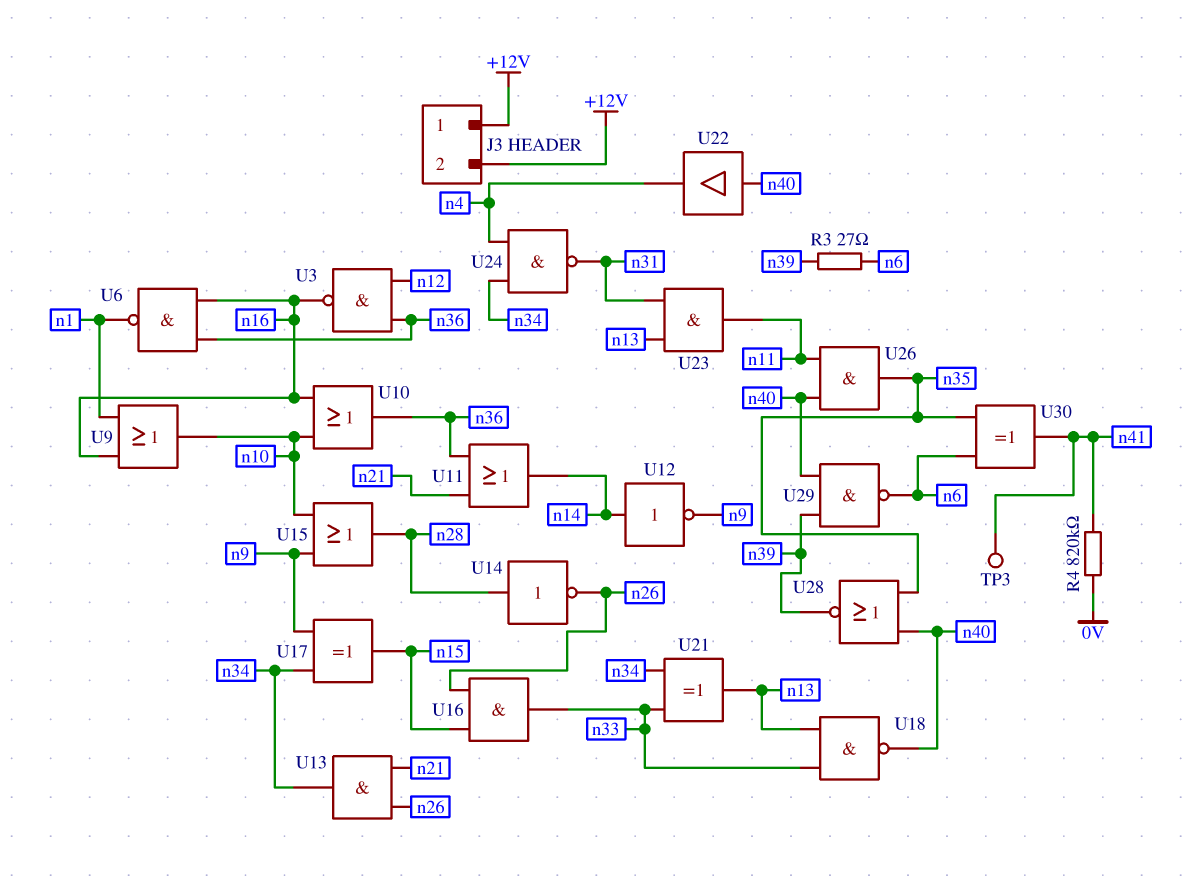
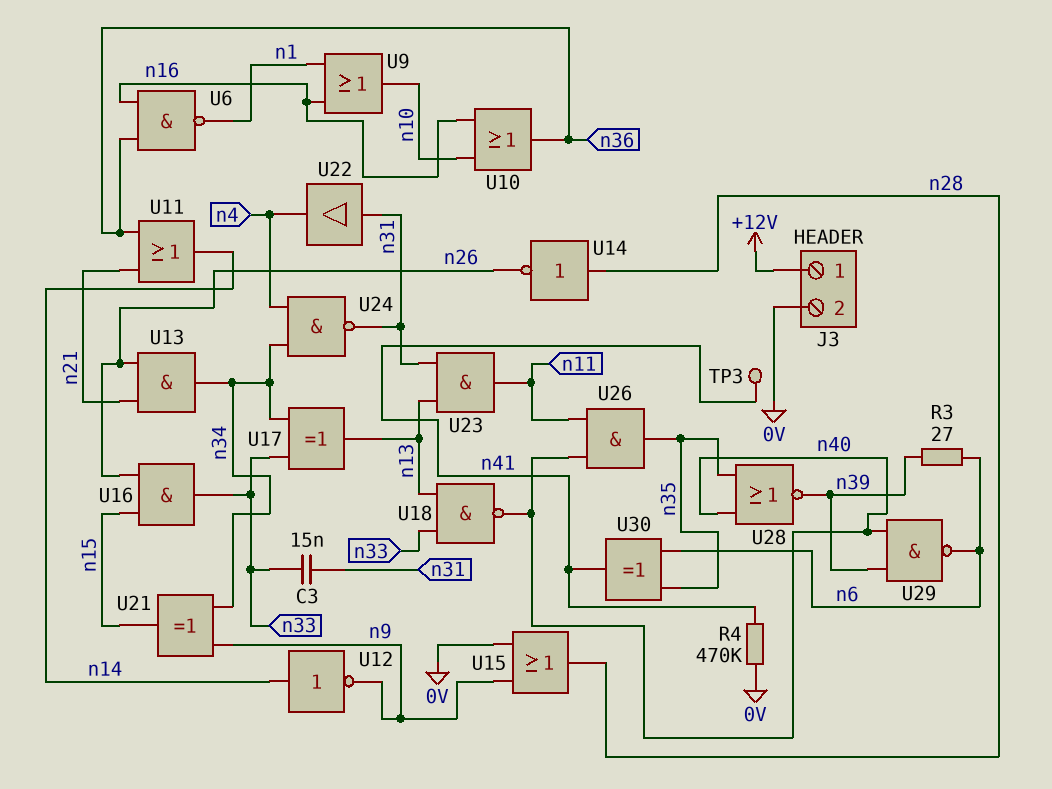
C3: none -> 15nF (n31, n33)
J3 pin 2: +12V -> 0V
R4: 820k (0V, n41) -> 470k (0V, n41)
U3: NAND (in n12, in n36, out n16) -> none
U15: OR (in n9, in n10, out n28) -> OR (in 0V, in n9, out n28)
U17: XOR (in n9, in n34, out n15) -> XOR (in n33, in n34, out n13)
U21: XOR (in n33, in n34, out n13) -> XOR (in n9, in n34, out n15)
U22: buffer (in n40, out n4) -> buffer (in n31, out n4)

